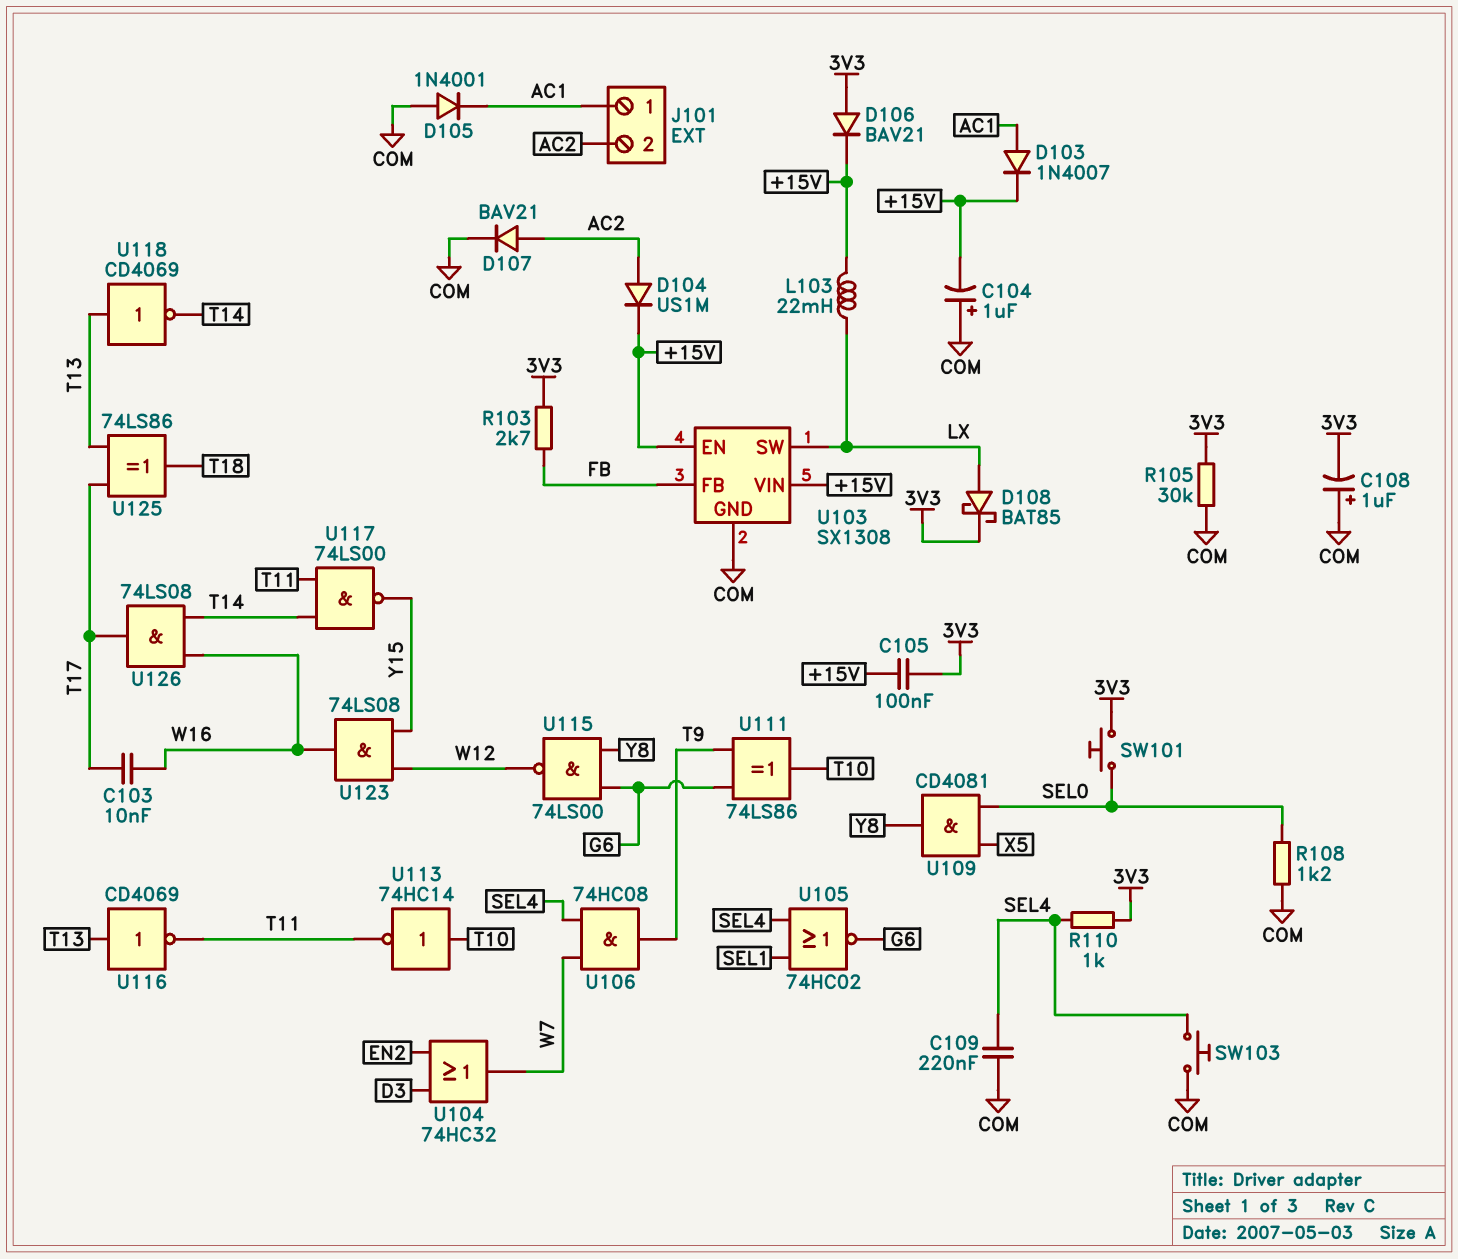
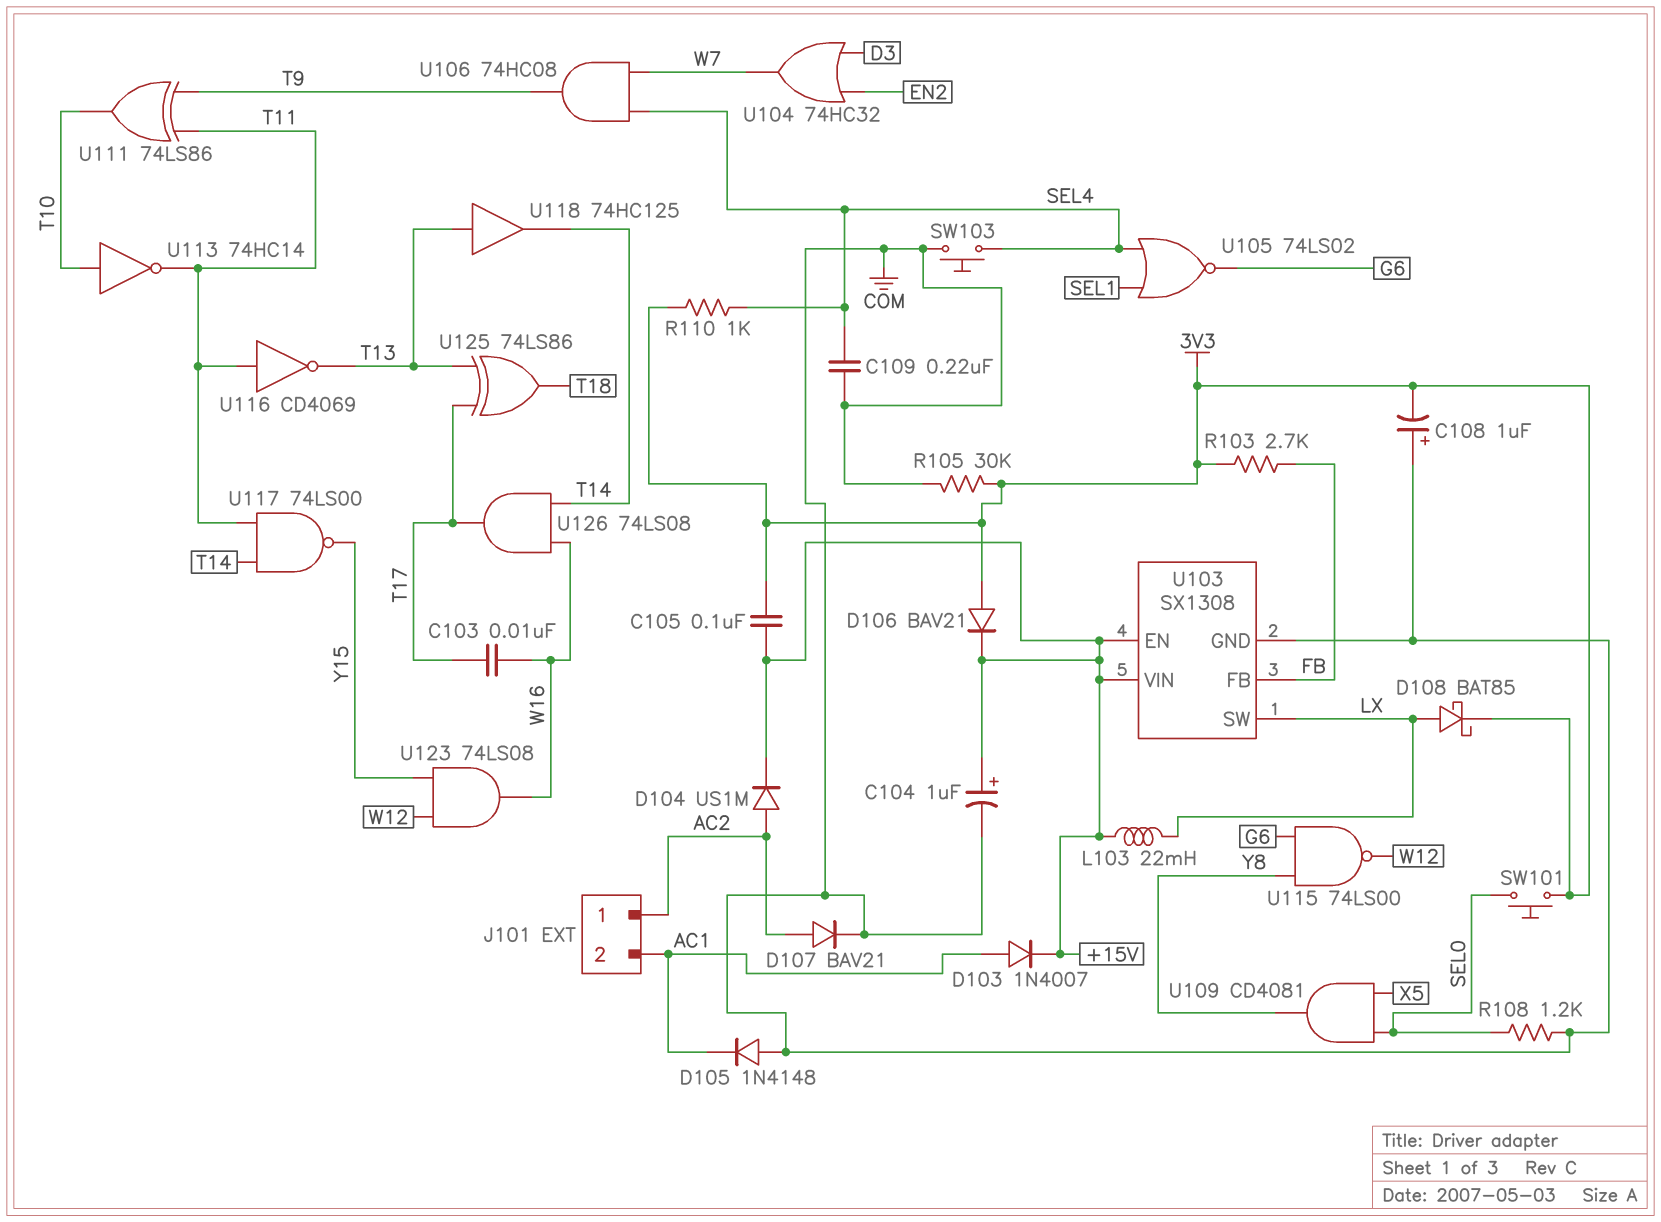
C104: 1uF (plus COM, minus +15V) -> 1uF (plus +15V, minus COM)
D105: diode 1N4001 (A COM, K AC1) -> diode 1N4148 (A COM, K AC1)
J101 pin 1: AC1 -> AC2
J101 pin 2: AC2 -> AC1
U105: NOR 74HC02 (in SEL1, in SEL4, out G6) -> NOR 74LS02 (in SEL1, in SEL4, out G6)
U111: XOR 74LS86 (in G6, in T9, out T10) -> XOR 74LS86 (in T9, in T11, out T10)
U116: NOT CD4069 (in T13, out T11) -> NOT CD4069 (in T11, out T13)
U118: NOT CD4069 (in T13, out T14) -> buffer 74HC125 (in T13, out T14)

